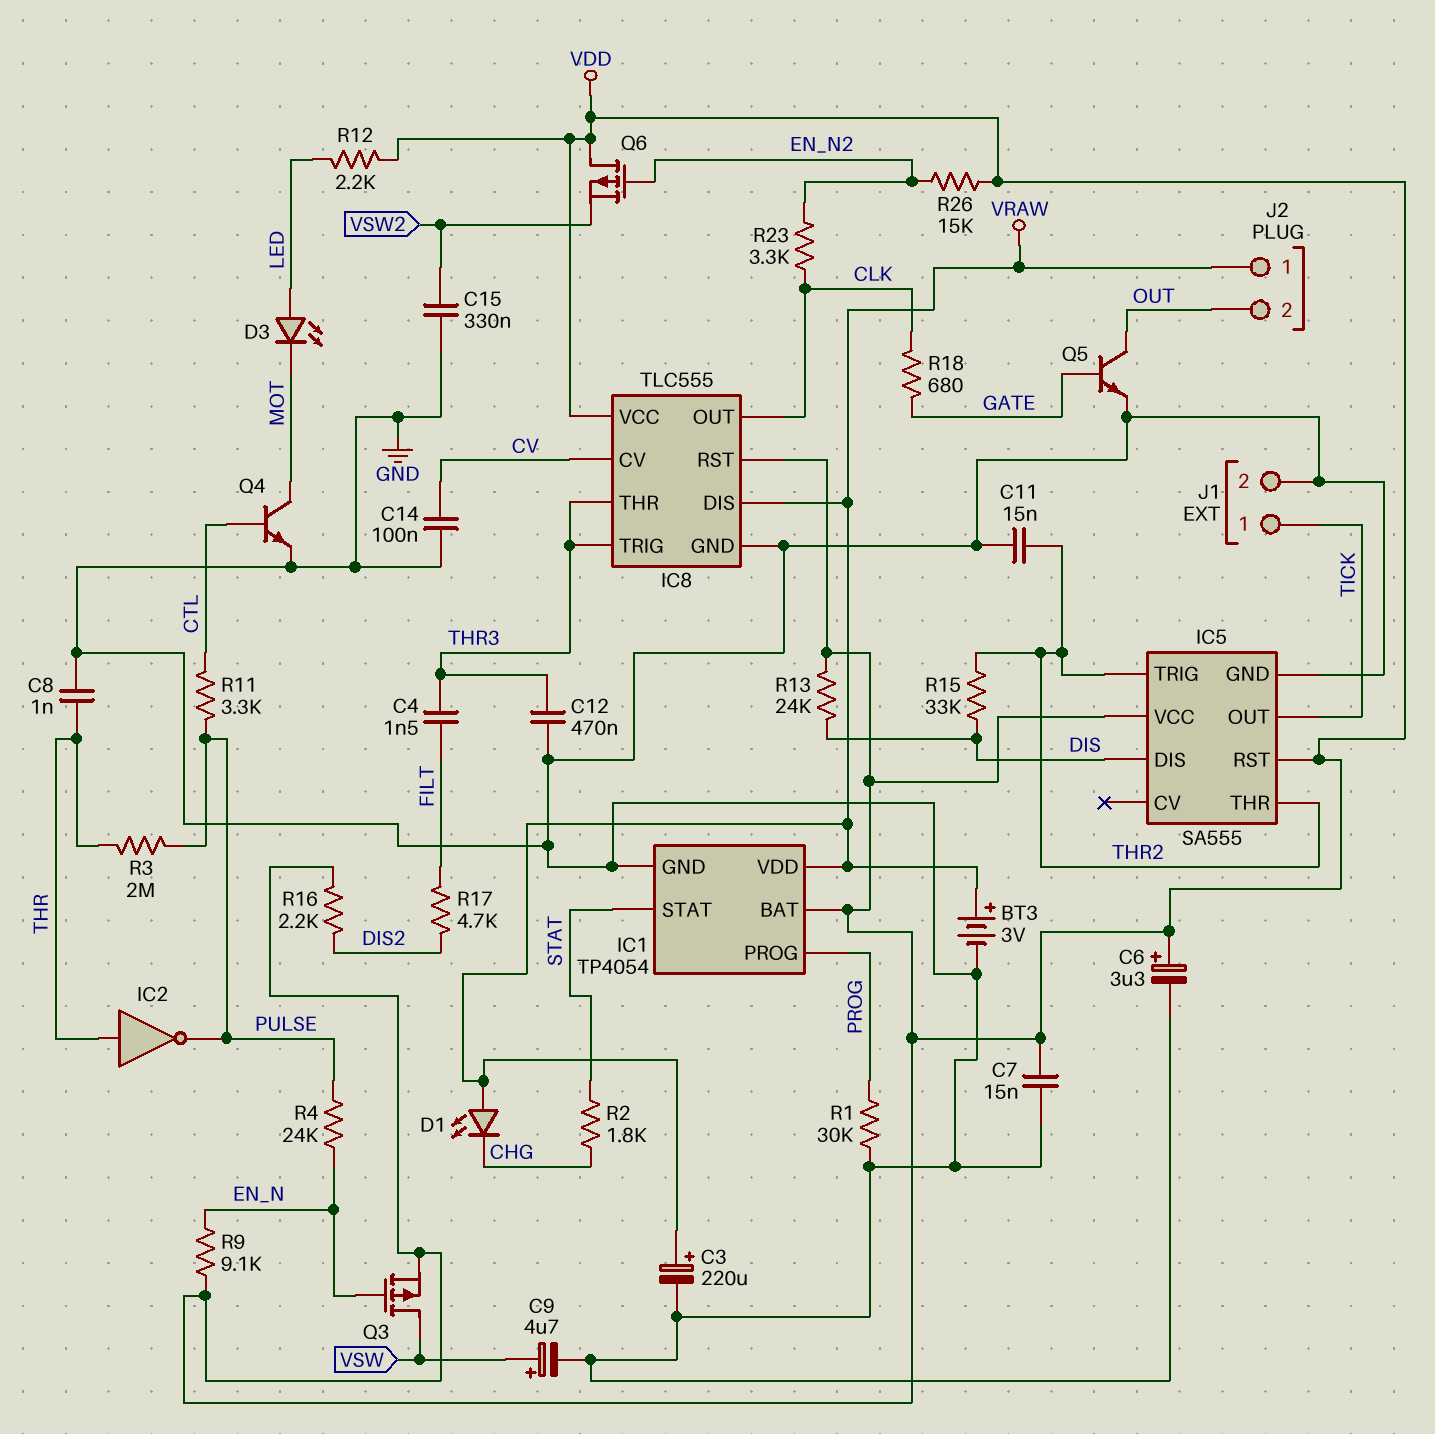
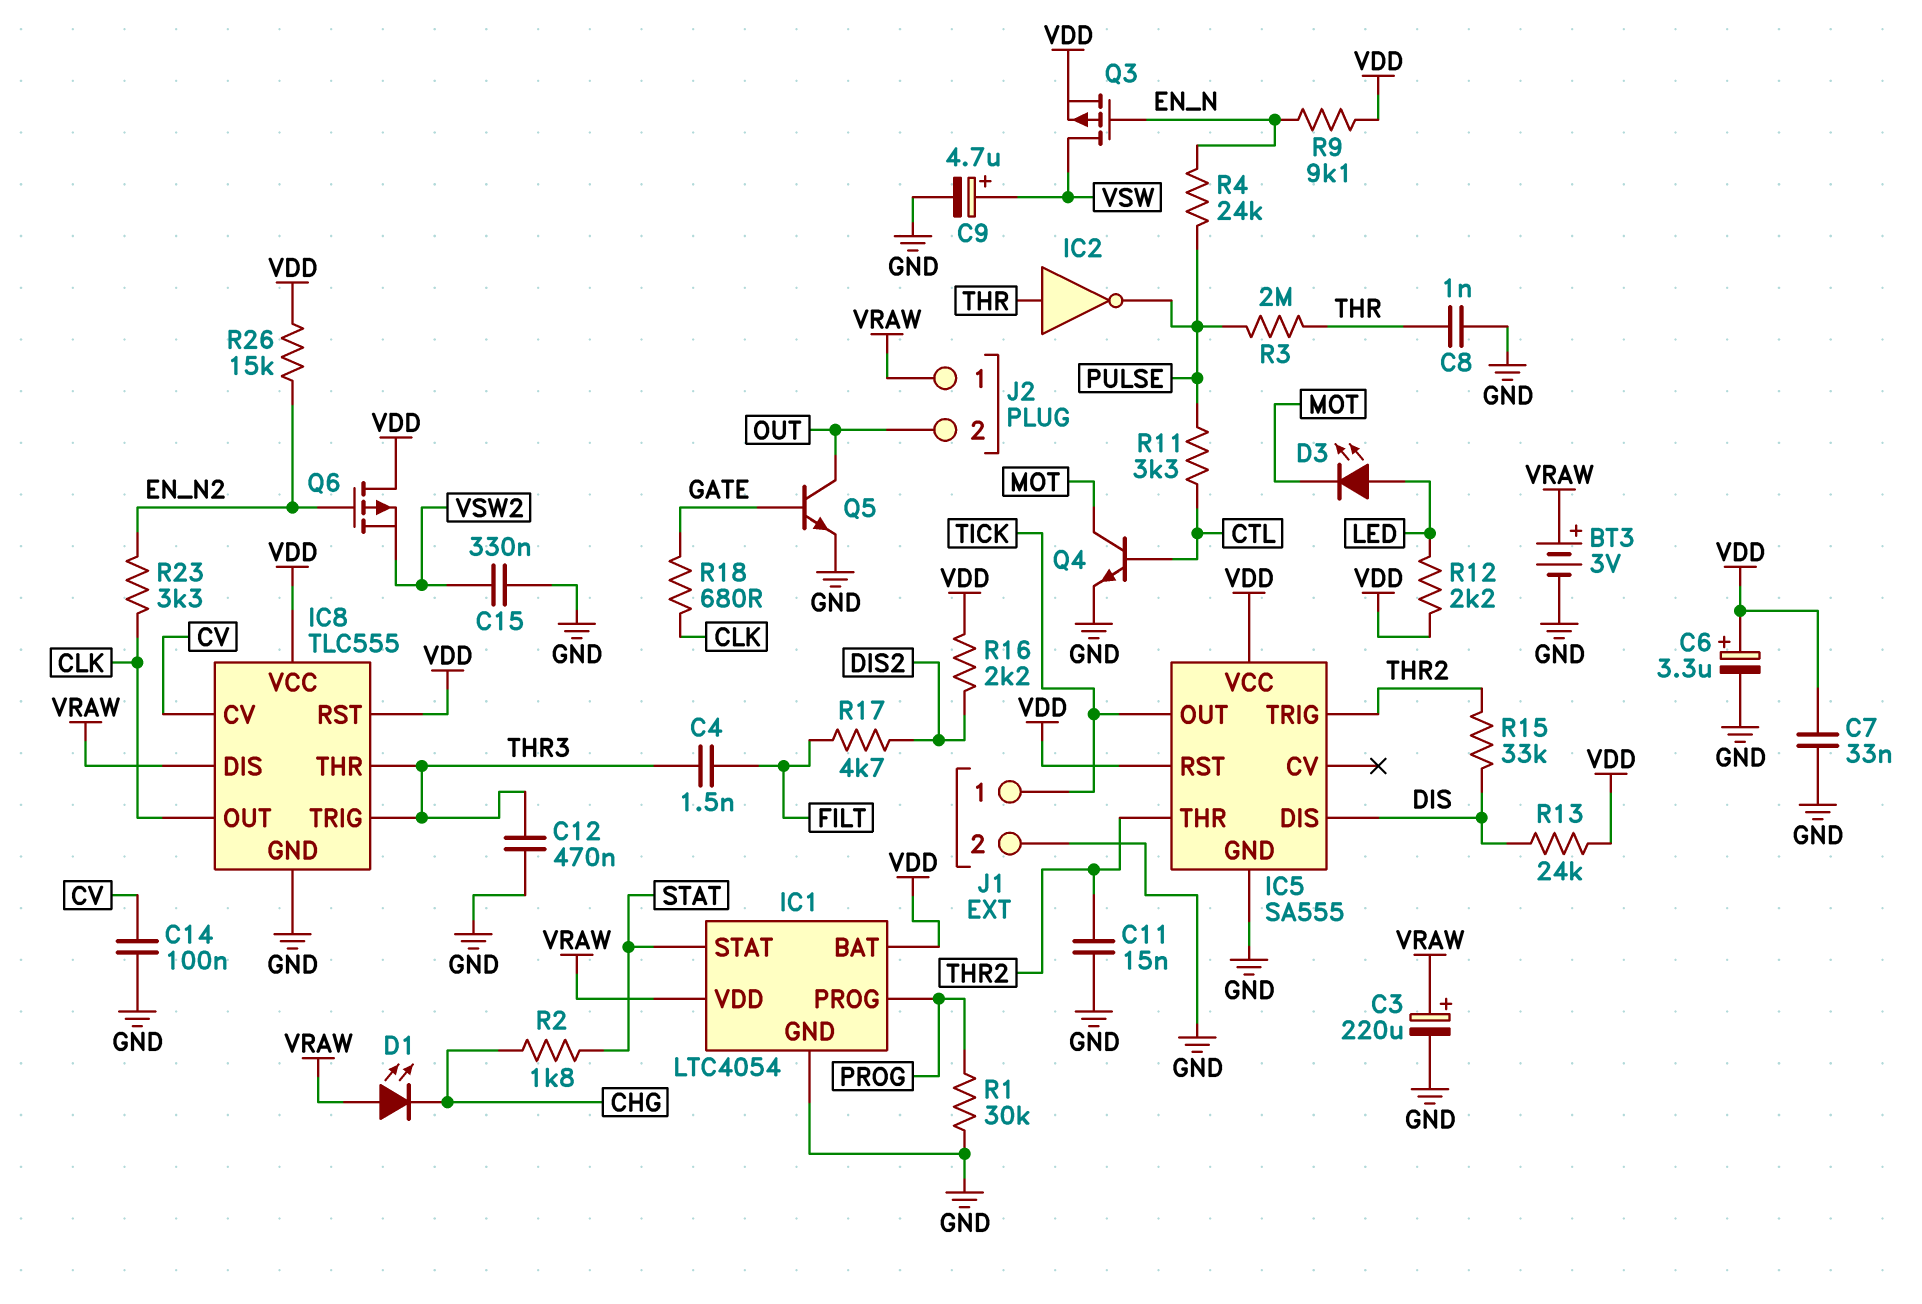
C7: 15nF (GND, VDD) -> 33nF (GND, VDD)
IC1: TP4054 -> LTC4054

